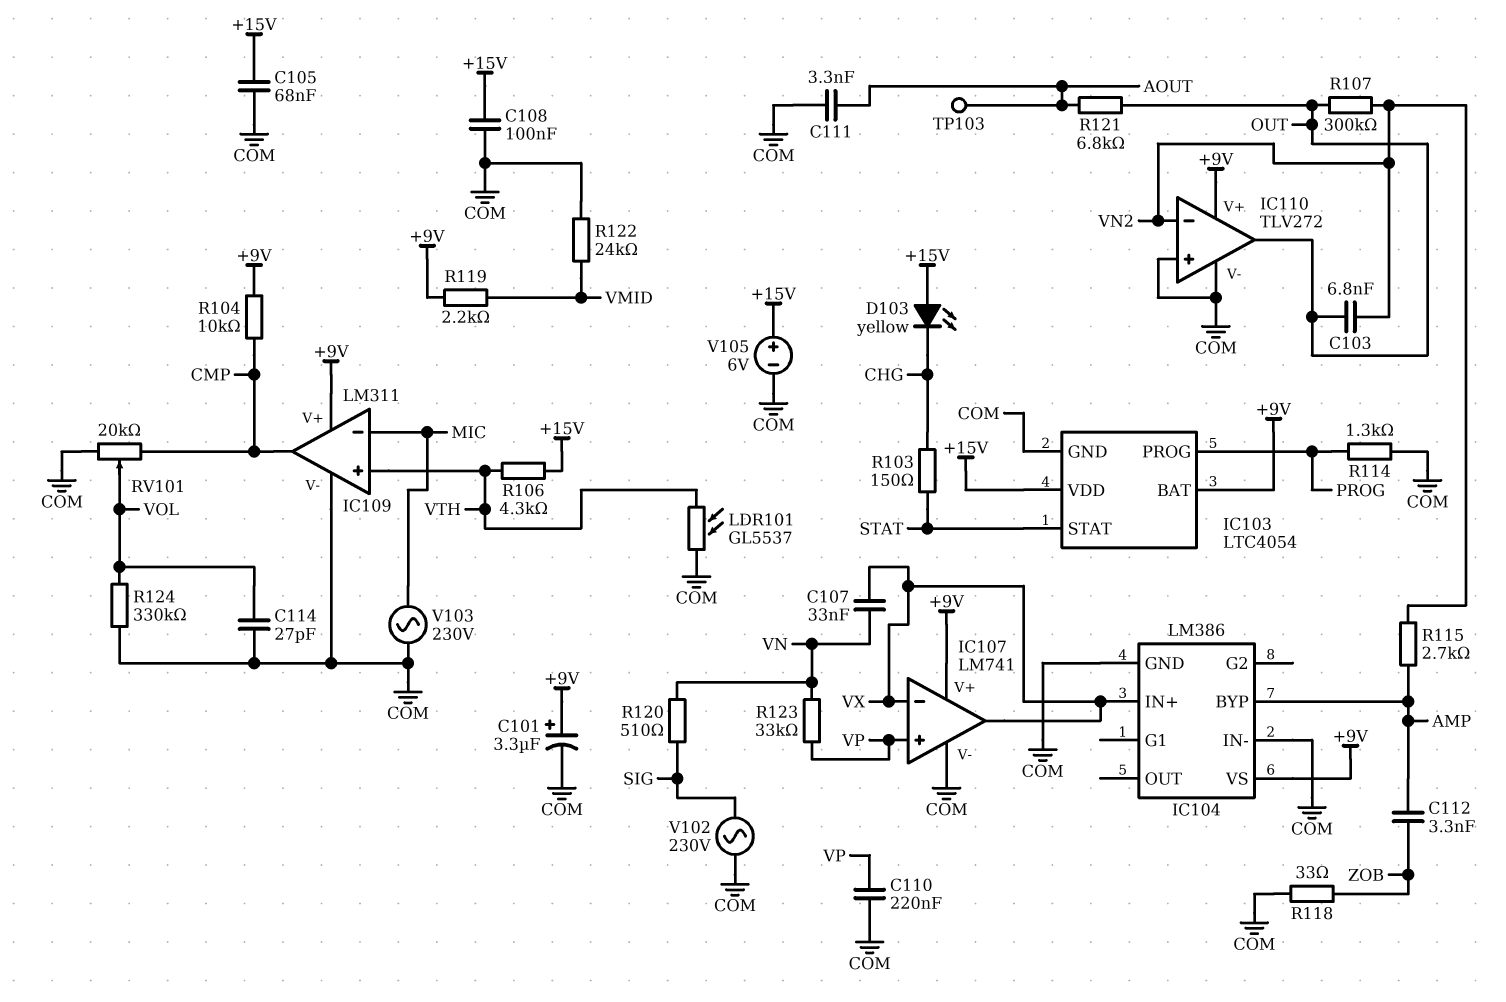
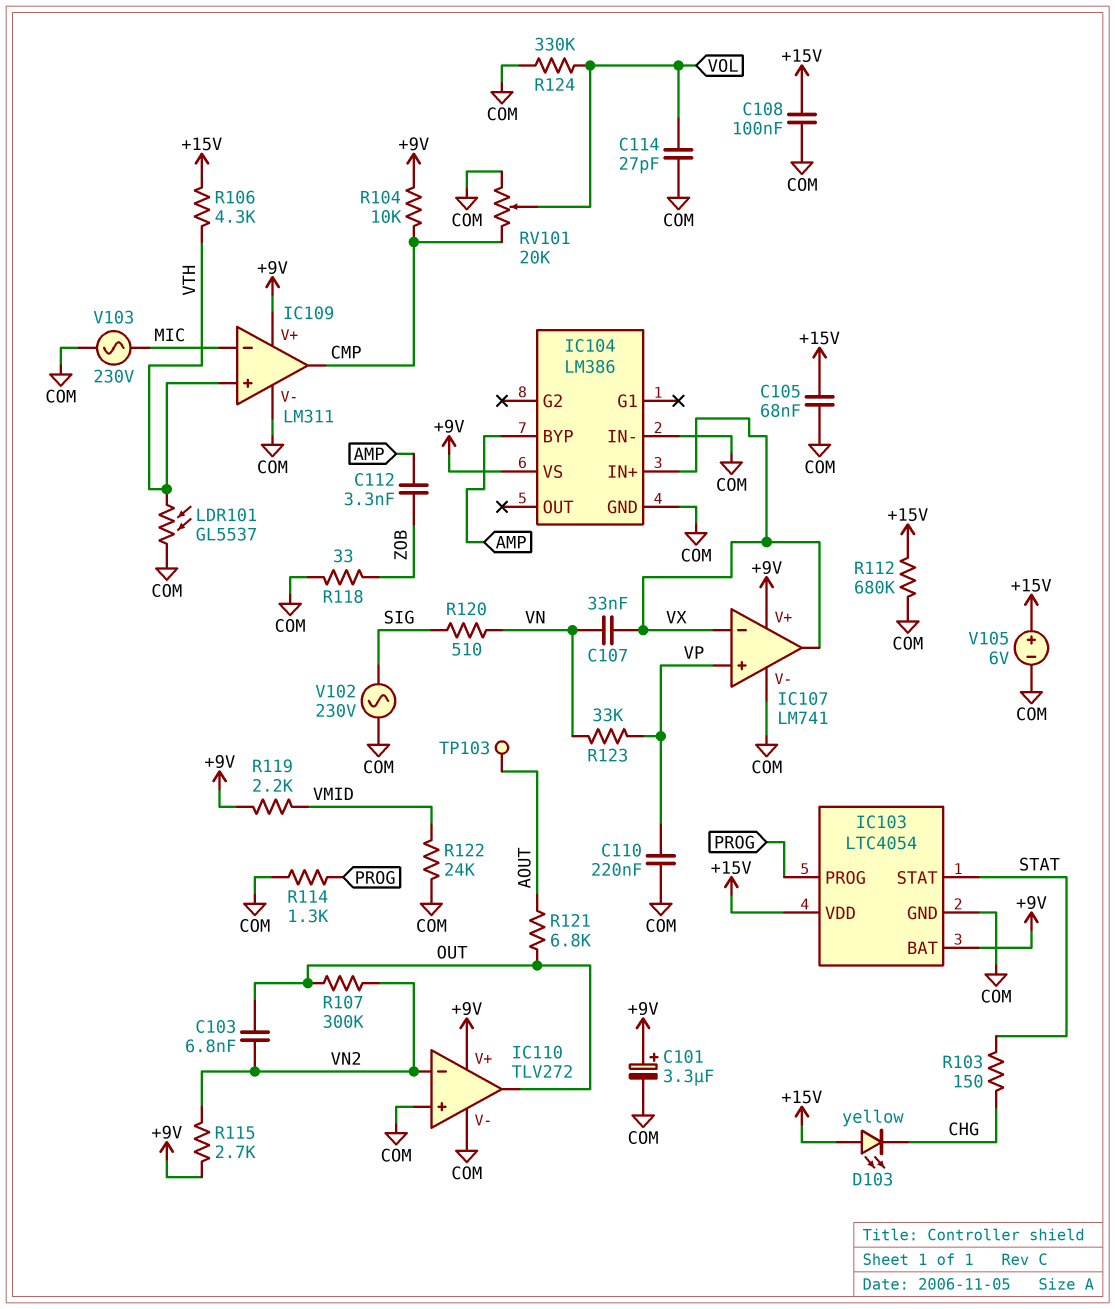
C111: 3.3nF (AOUT, COM) -> none
R112: none -> 680k (+15V, COM)
R115: 2.7k (AMP, VN2) -> 2.7k (+9V, VN2)

